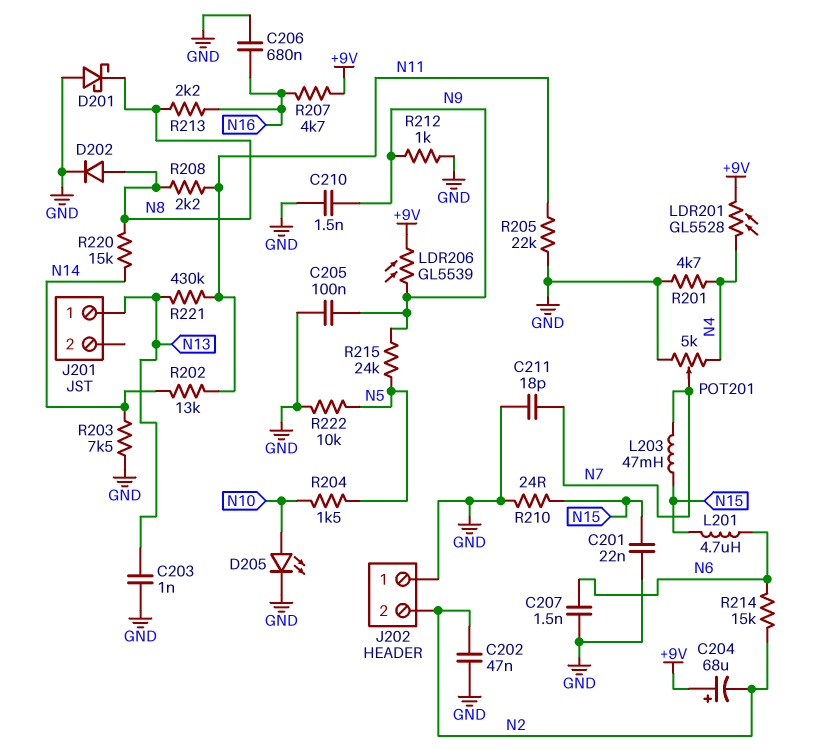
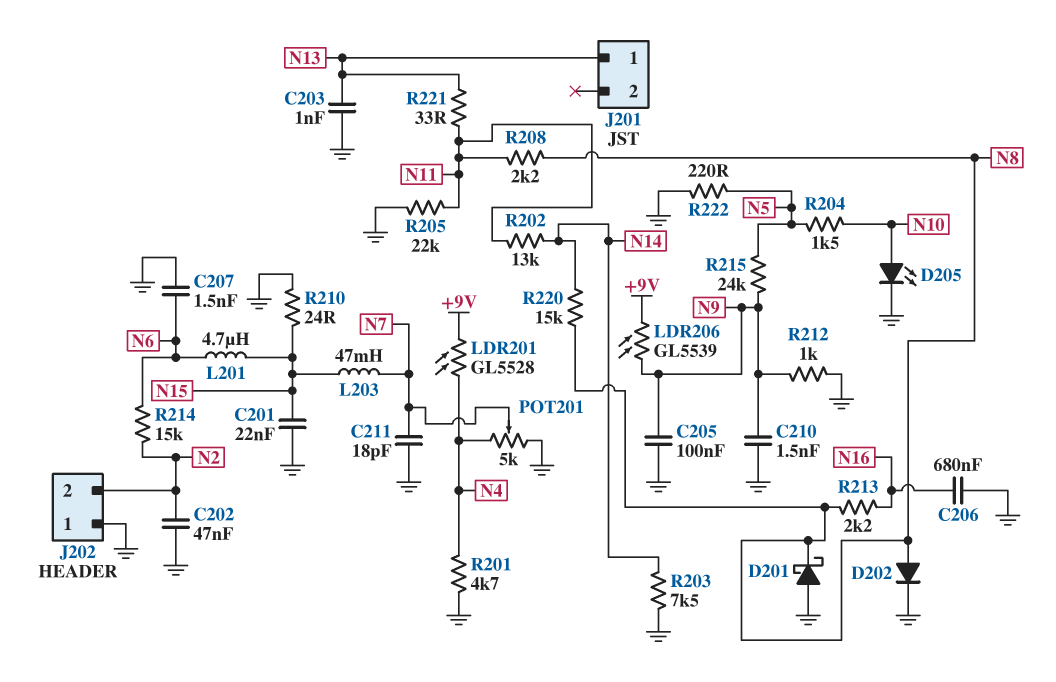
C204: 68uF (plus +9V, minus N2) -> none
R207: 4.7k (+9V, N16) -> none
R221: 430k (N11, N13) -> 33 (N11, N13)
R222: 10k (GND, N5) -> 220 (GND, N5)

